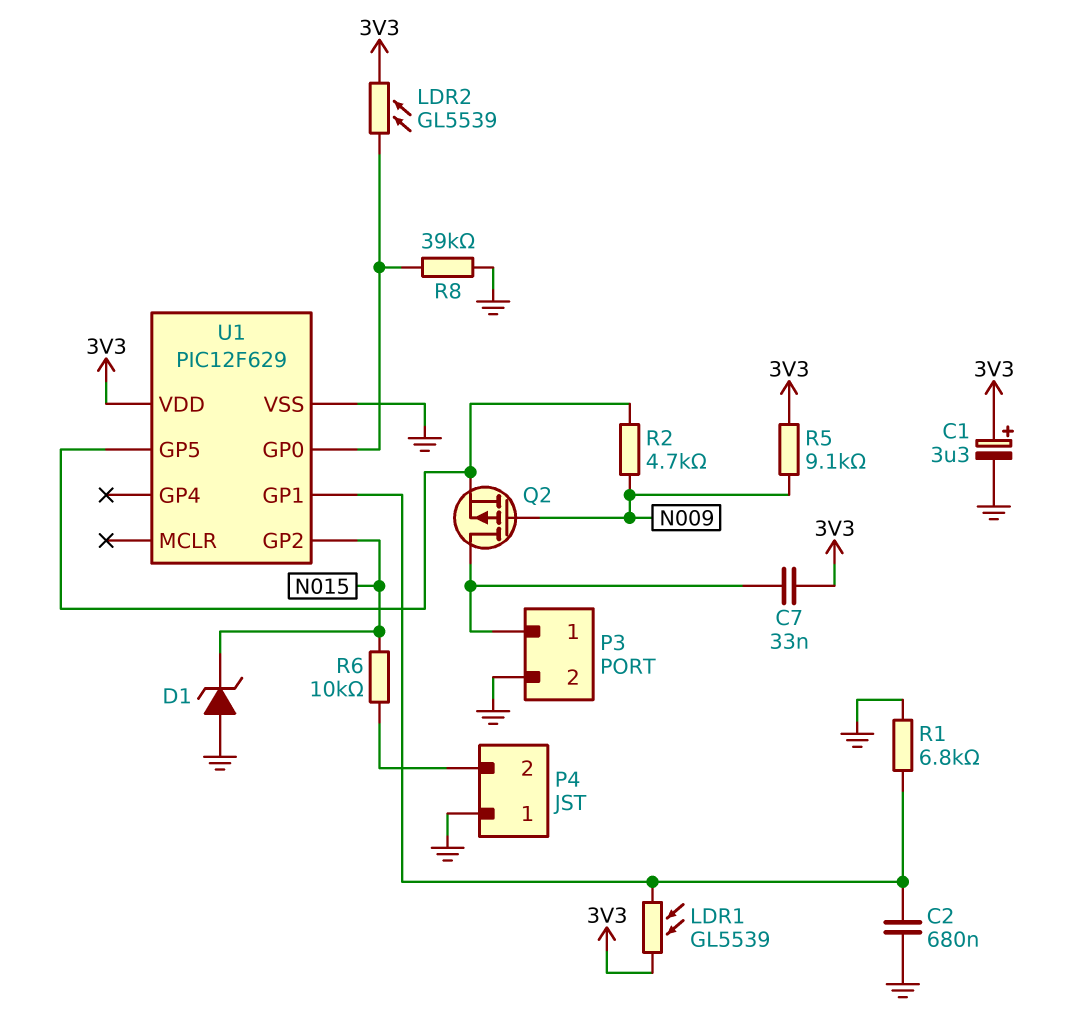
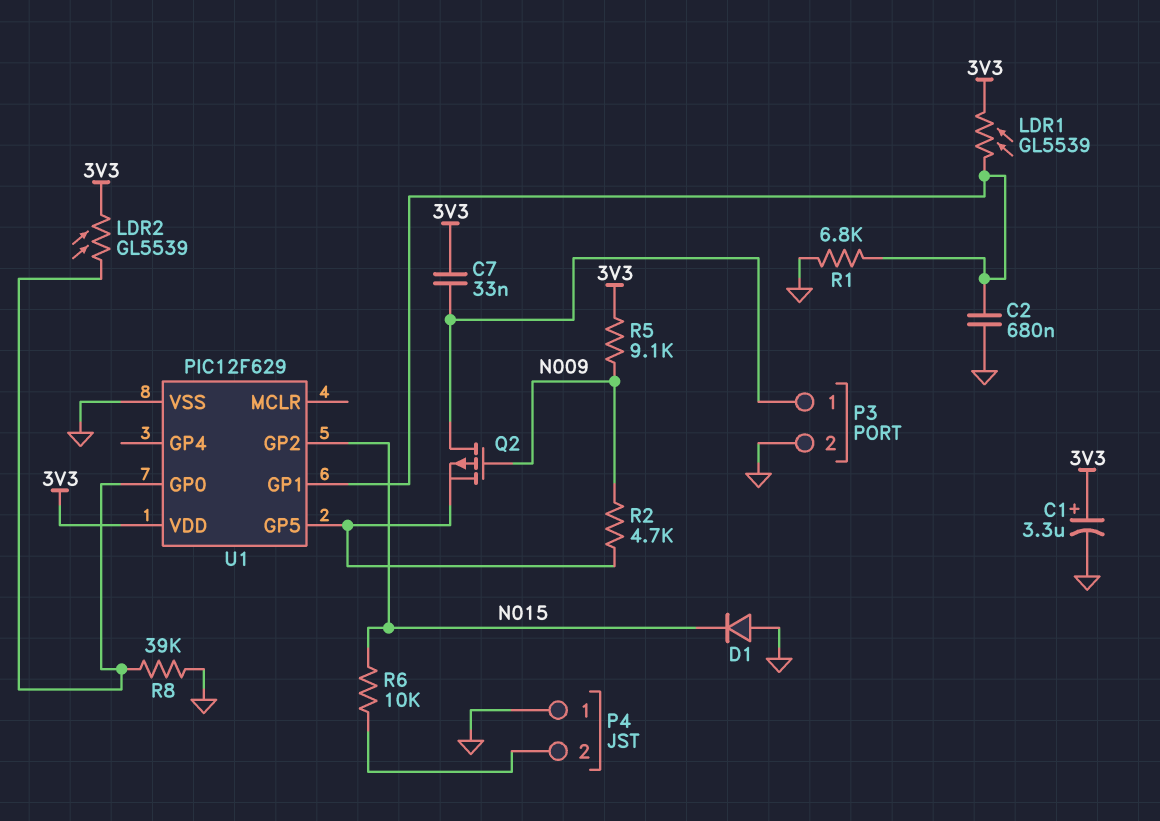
D1: zener (A GND, K N015) -> diode (A GND, K N015)

